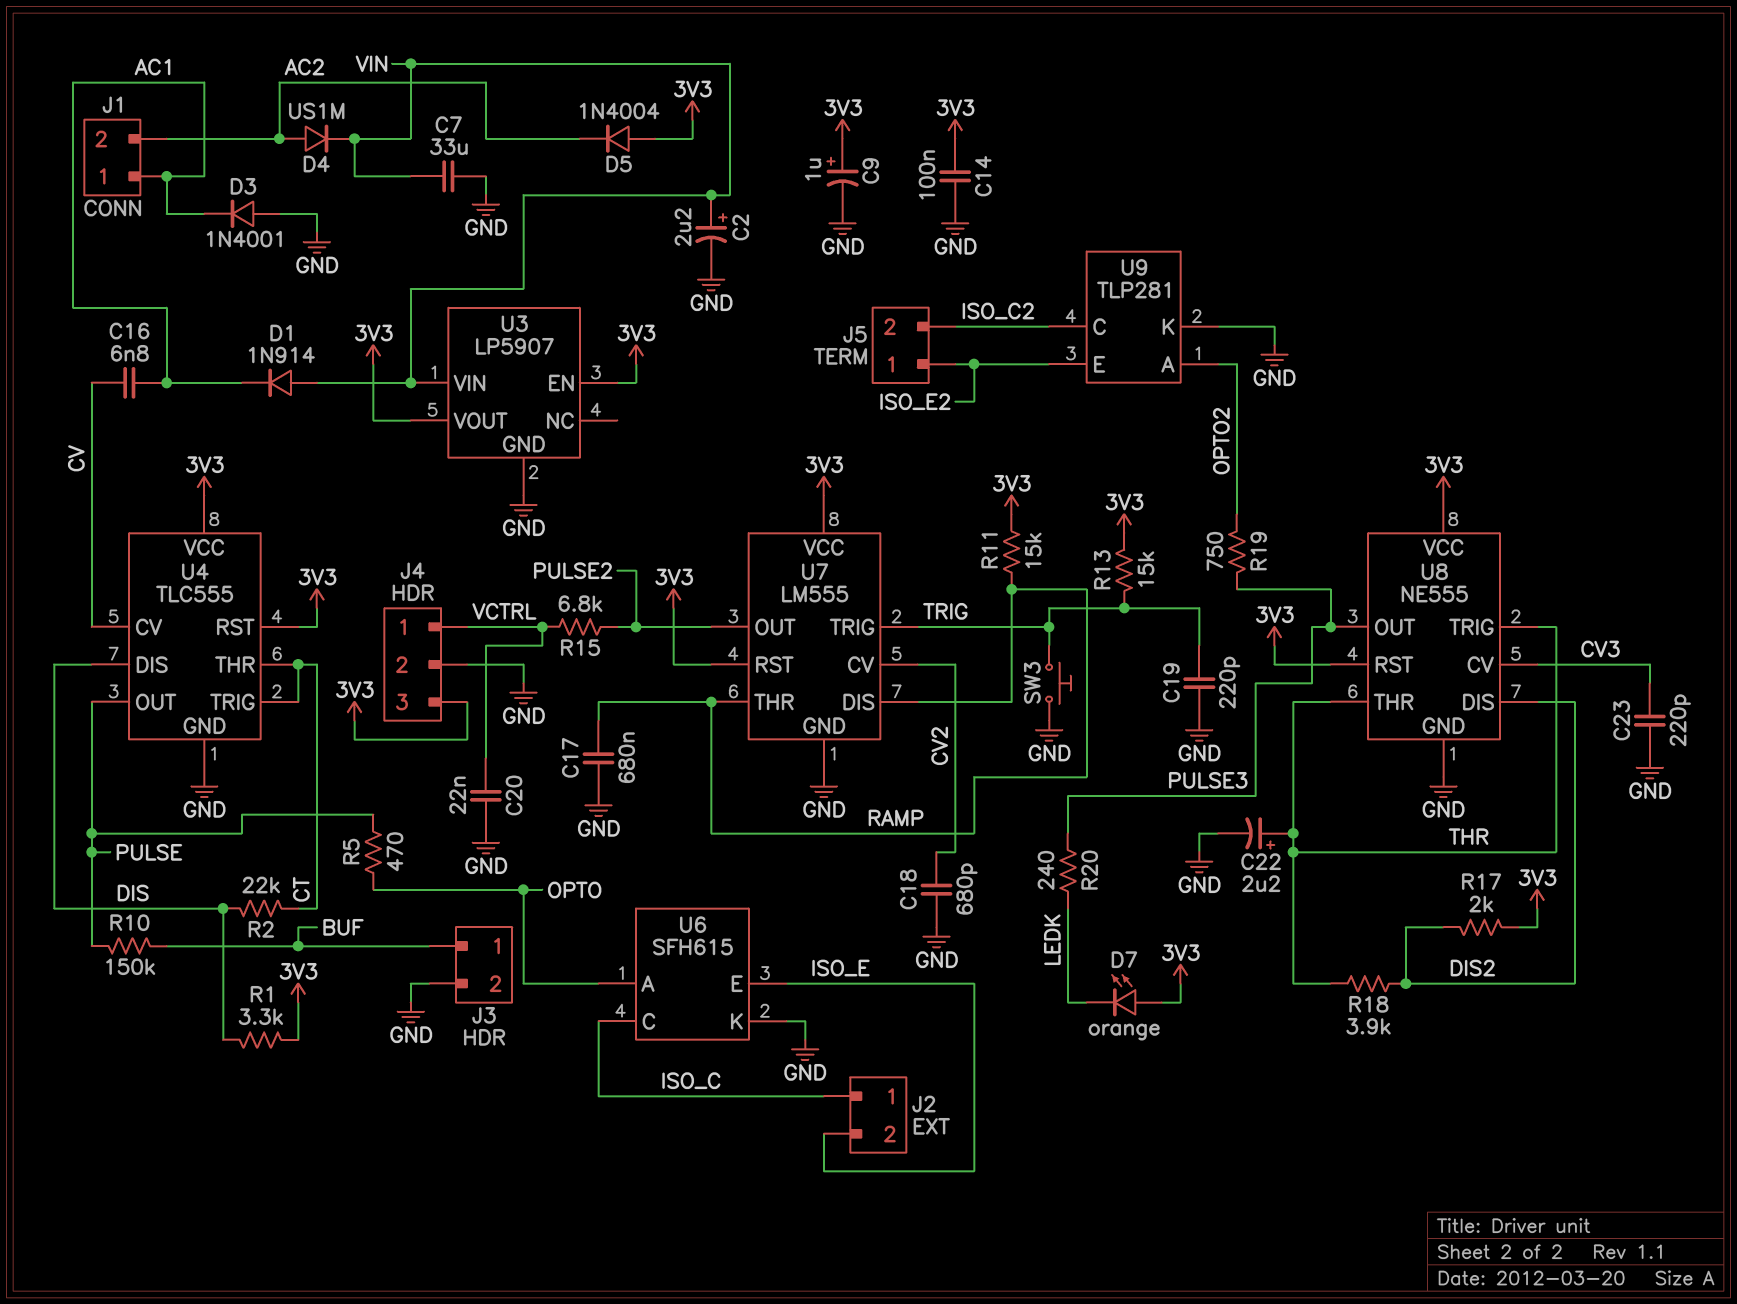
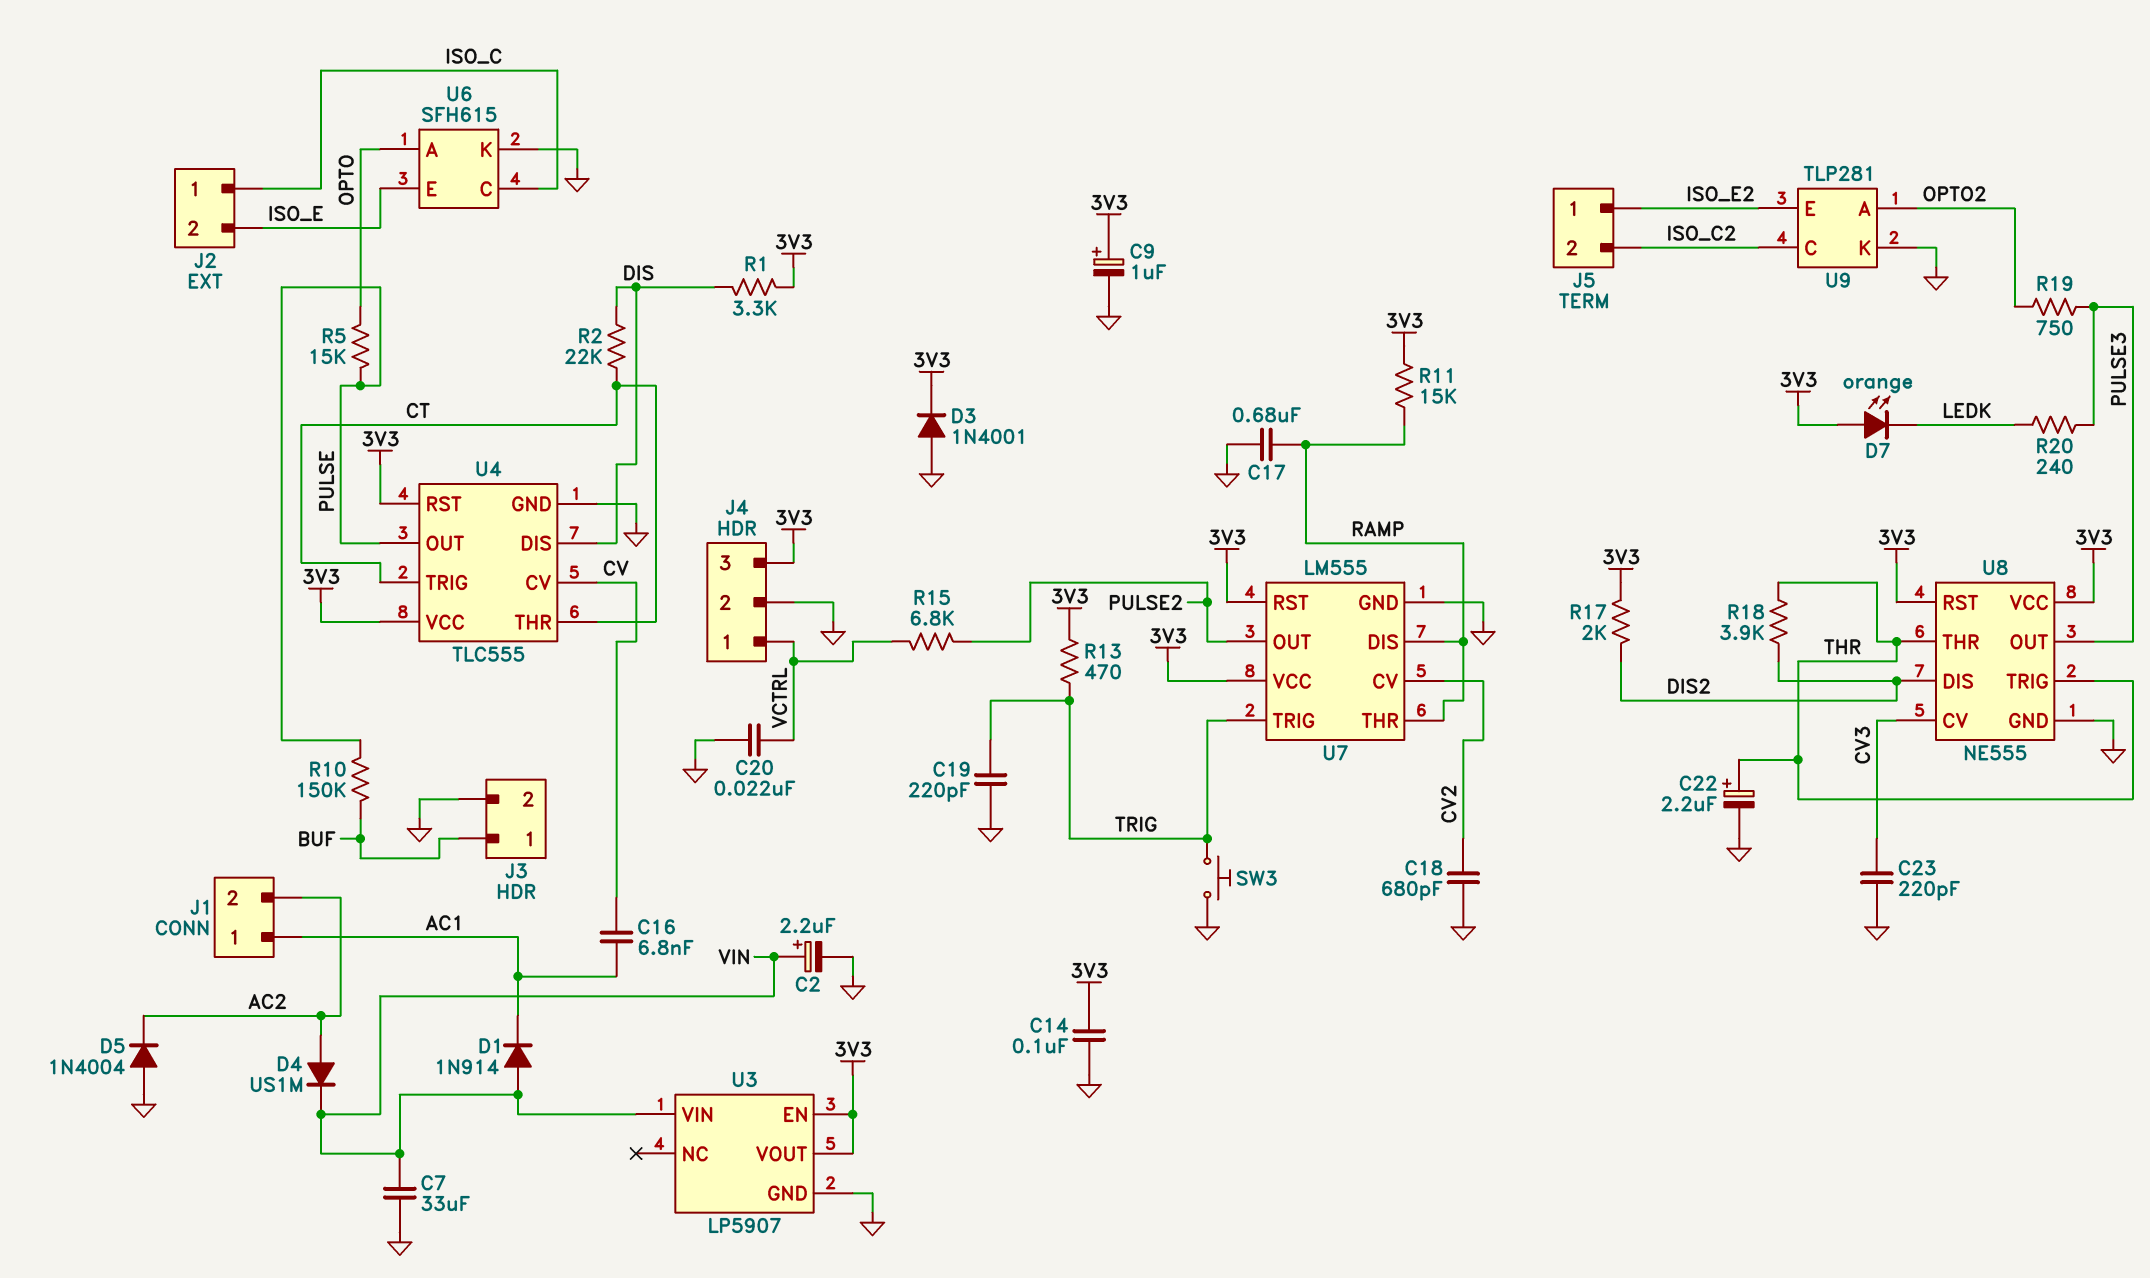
D3: diode 1N4001 (A GND, K AC1) -> diode 1N4001 (A GND, K 3V3)
D5: diode 1N4004 (A 3V3, K AC2) -> diode 1N4004 (A GND, K AC2)
R5: 470 (OPTO, PULSE) -> 15k (OPTO, PULSE)
R13: 15k (3V3, TRIG) -> 470 (3V3, TRIG)

